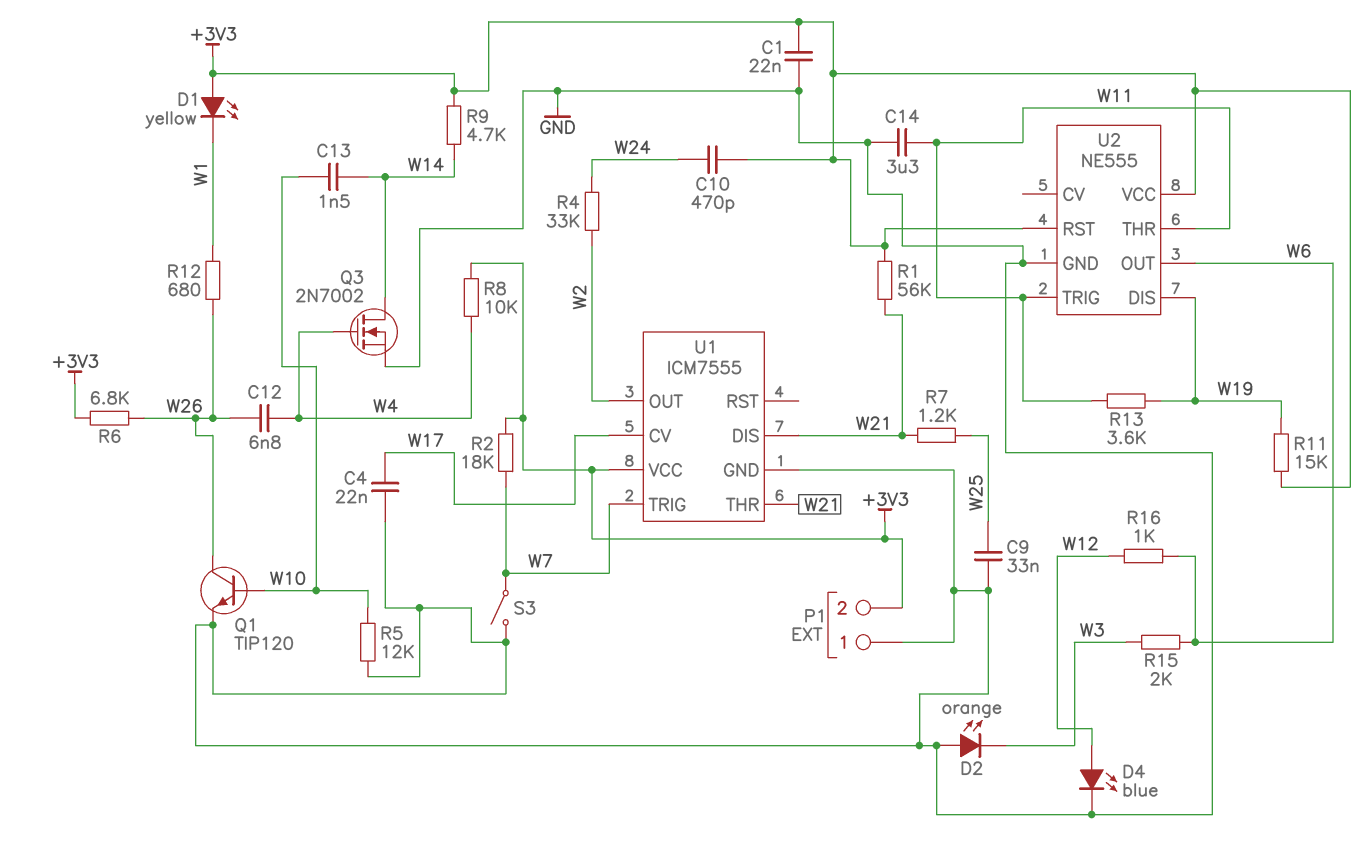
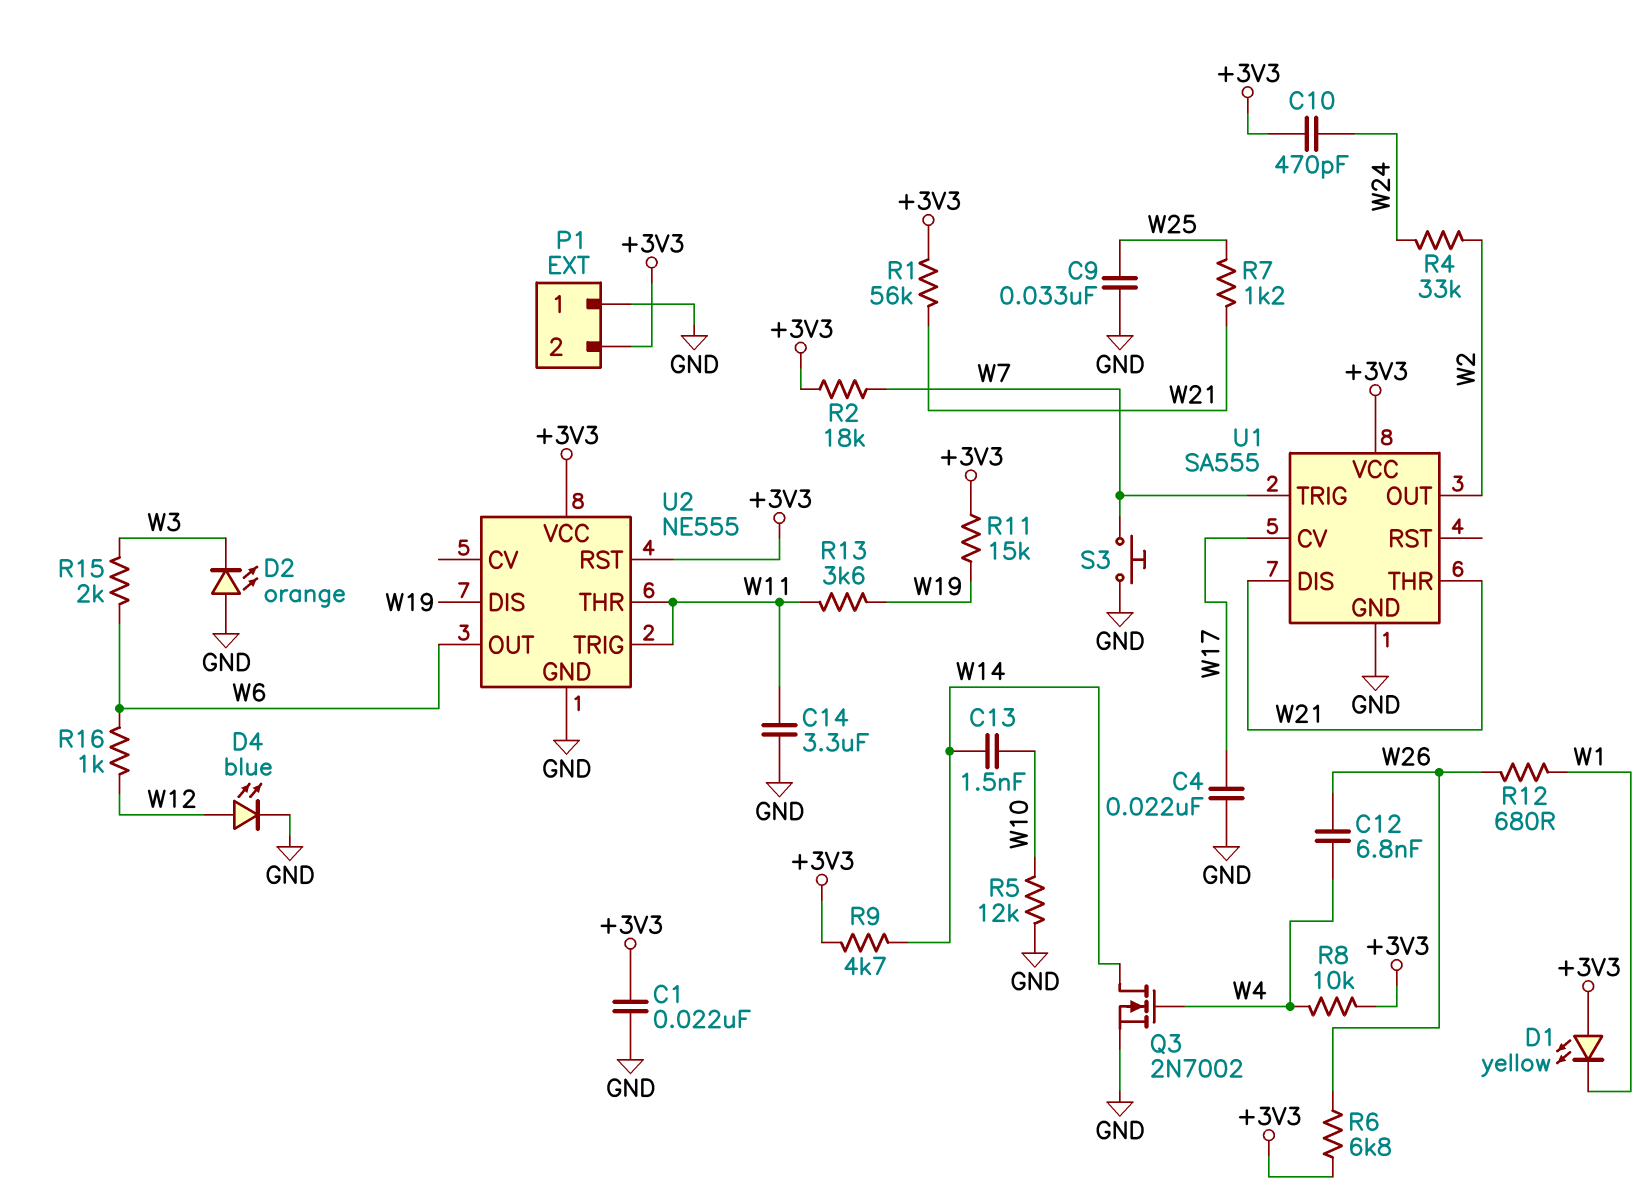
Q1: NPN TIP120 (B W10, C W26, E GND) -> none
S3: switch (GND, W7) -> button (GND, W7)
U1: ICM7555 -> SA555

